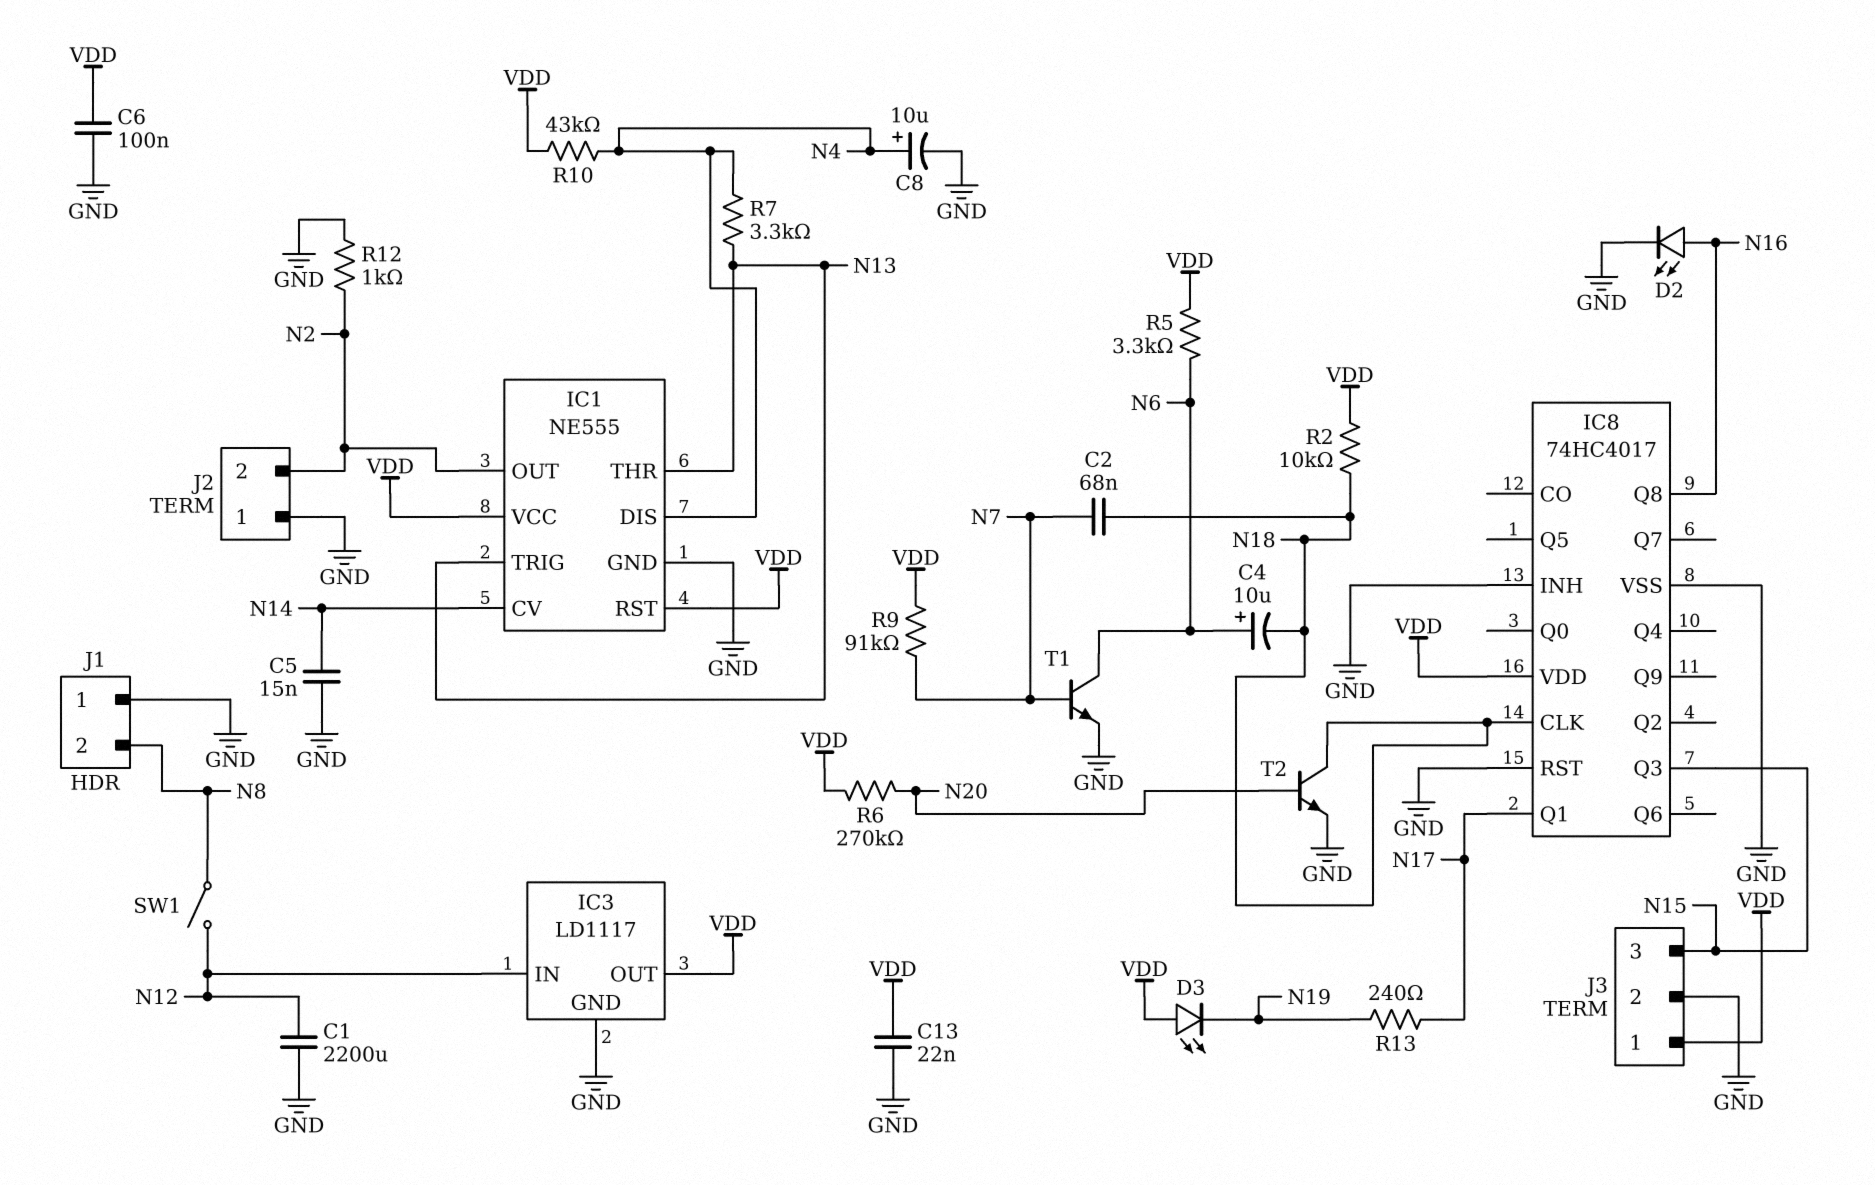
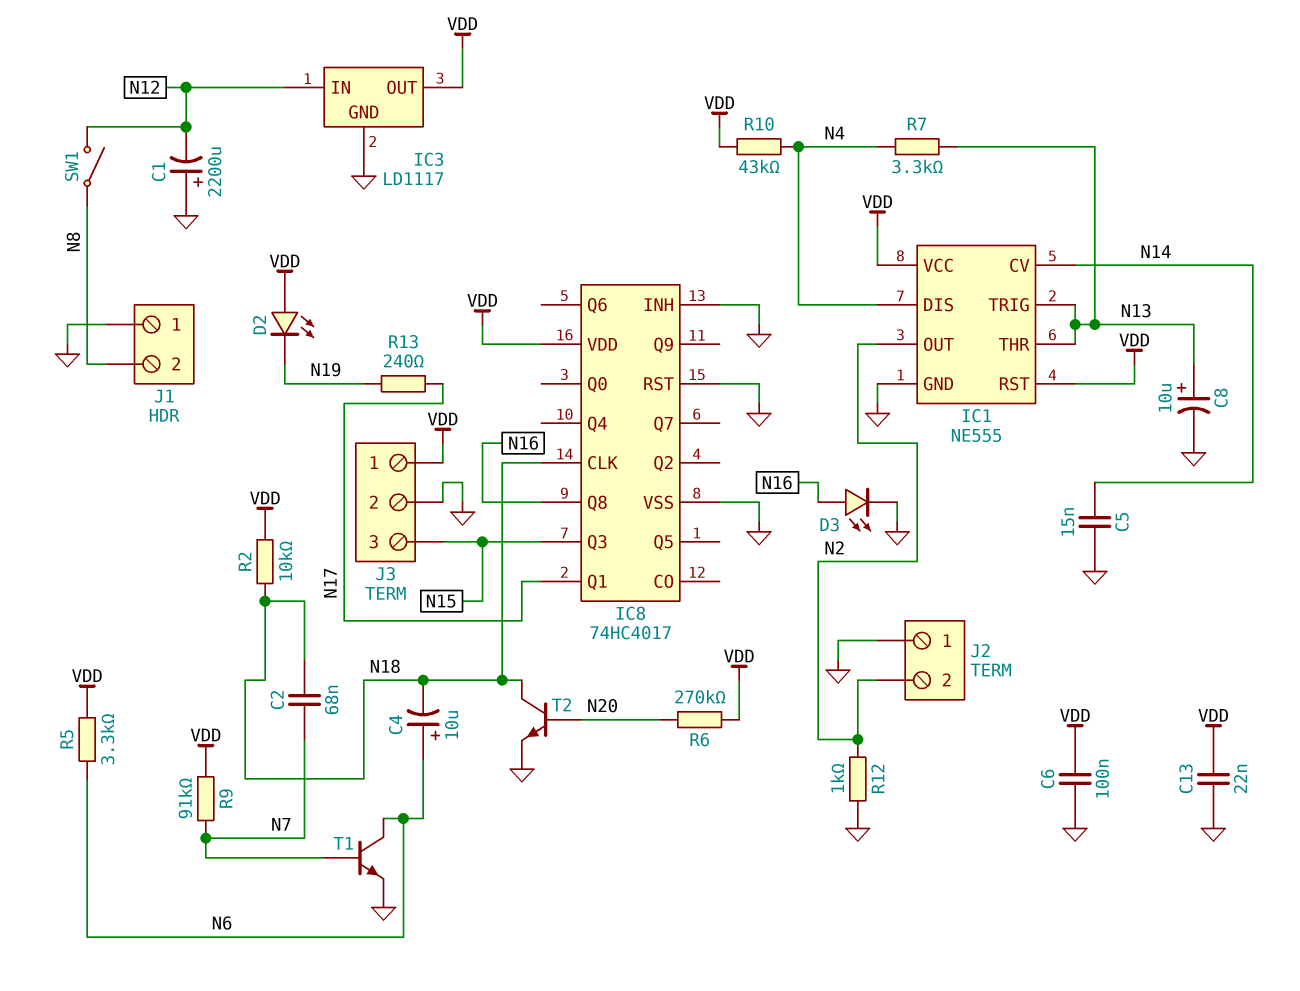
C1: 2200uF (GND, N12) -> 2200uF (plus GND, minus N12)
C8: 10uF (plus N4, minus GND) -> 10uF (plus N13, minus GND)
D2: LED (A N16, K GND) -> LED (A VDD, K N19)
D3: LED (A VDD, K N19) -> LED (A N16, K GND)

